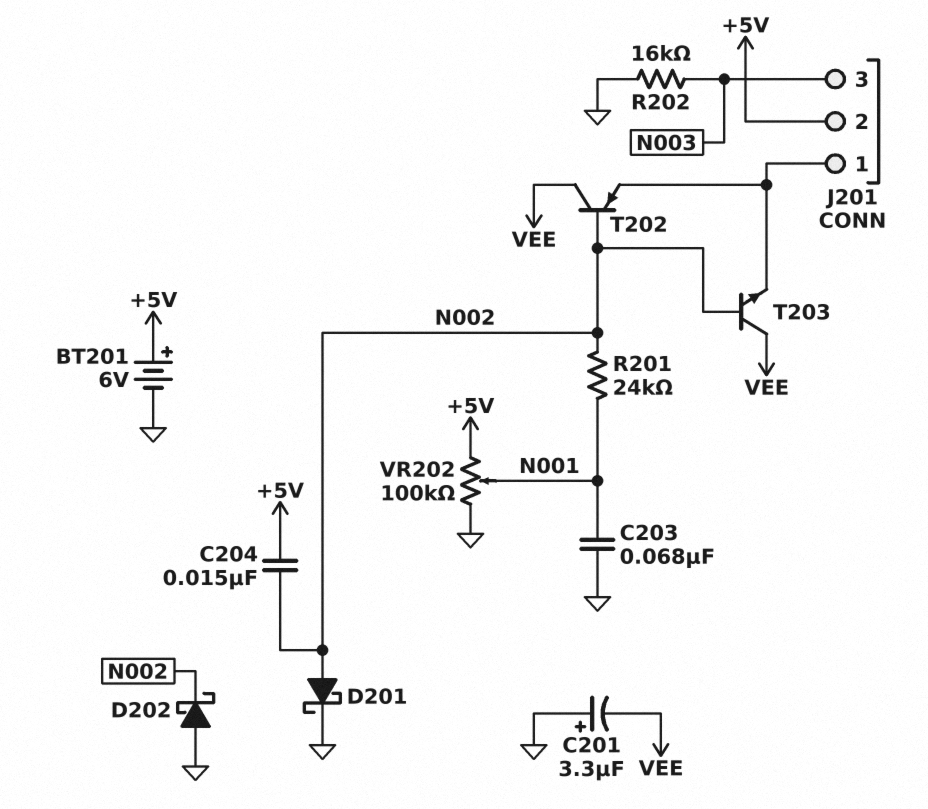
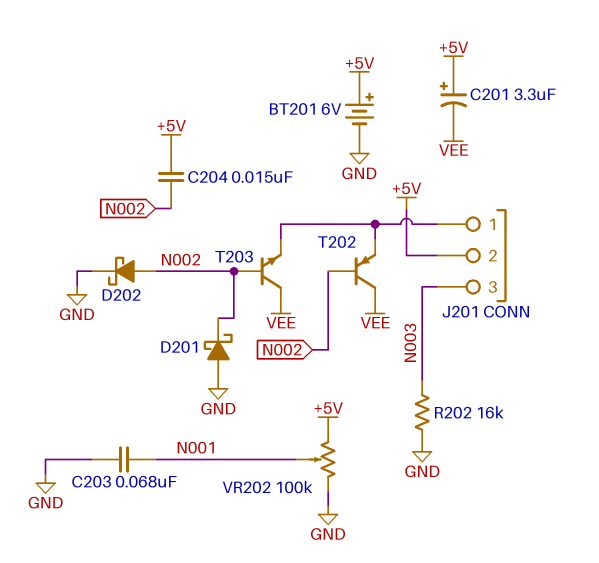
C201: 3.3uF (plus GND, minus VEE) -> 3.3uF (plus +5V, minus VEE)
D201: schottky (A N002, K GND) -> schottky (A GND, K N002)
D202: schottky (A GND, K N002) -> schottky (A N002, K GND)
R201: 24k (N001, N002) -> none

